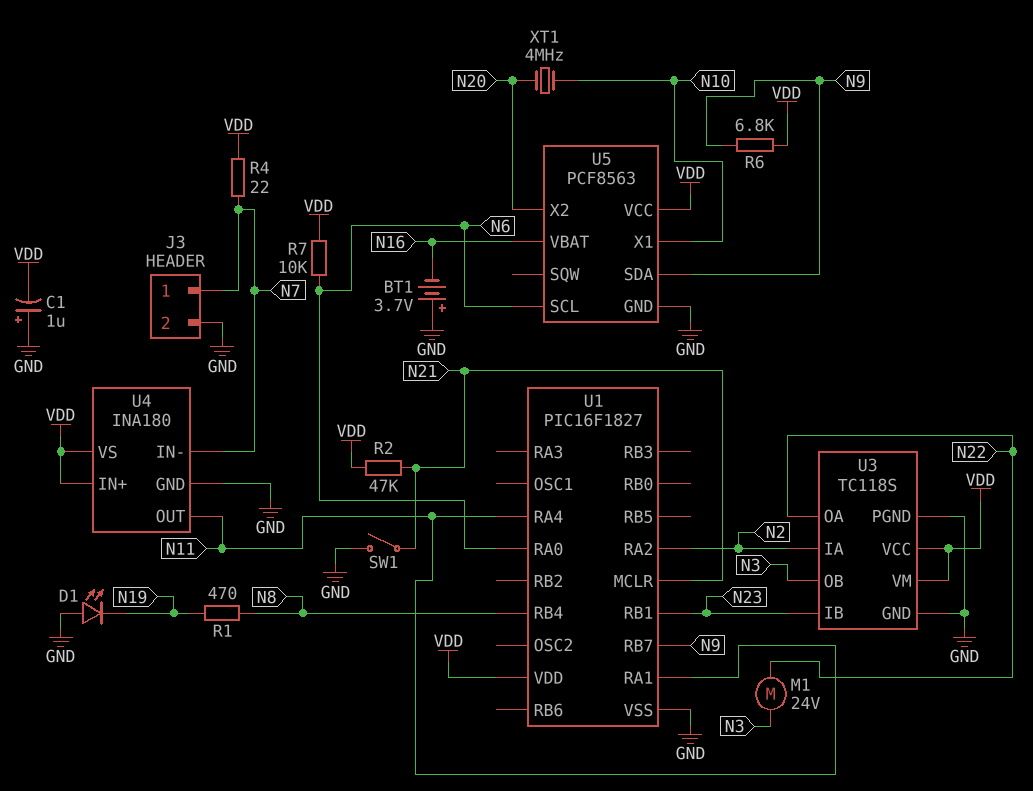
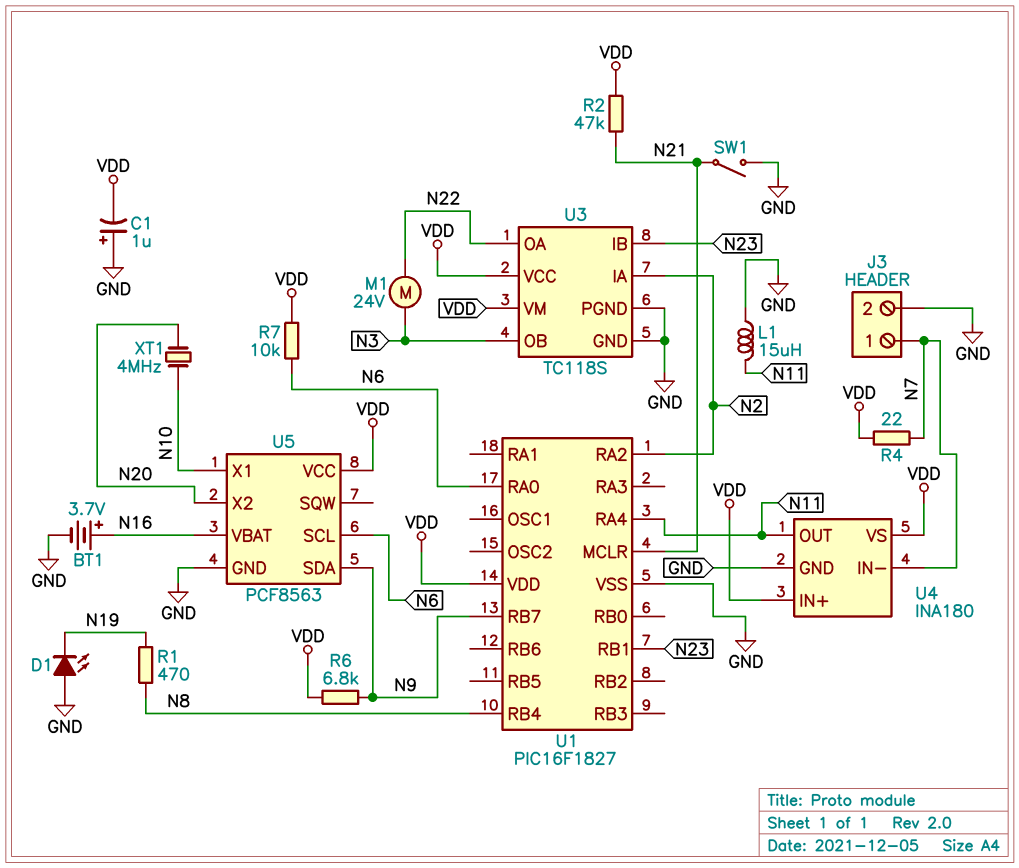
BT1: 3.7V (plus GND, minus N16) -> 3.7V (plus N16, minus GND)
L1: none -> 15uH (GND, N11)
U1 pin RA1: N11 -> none

